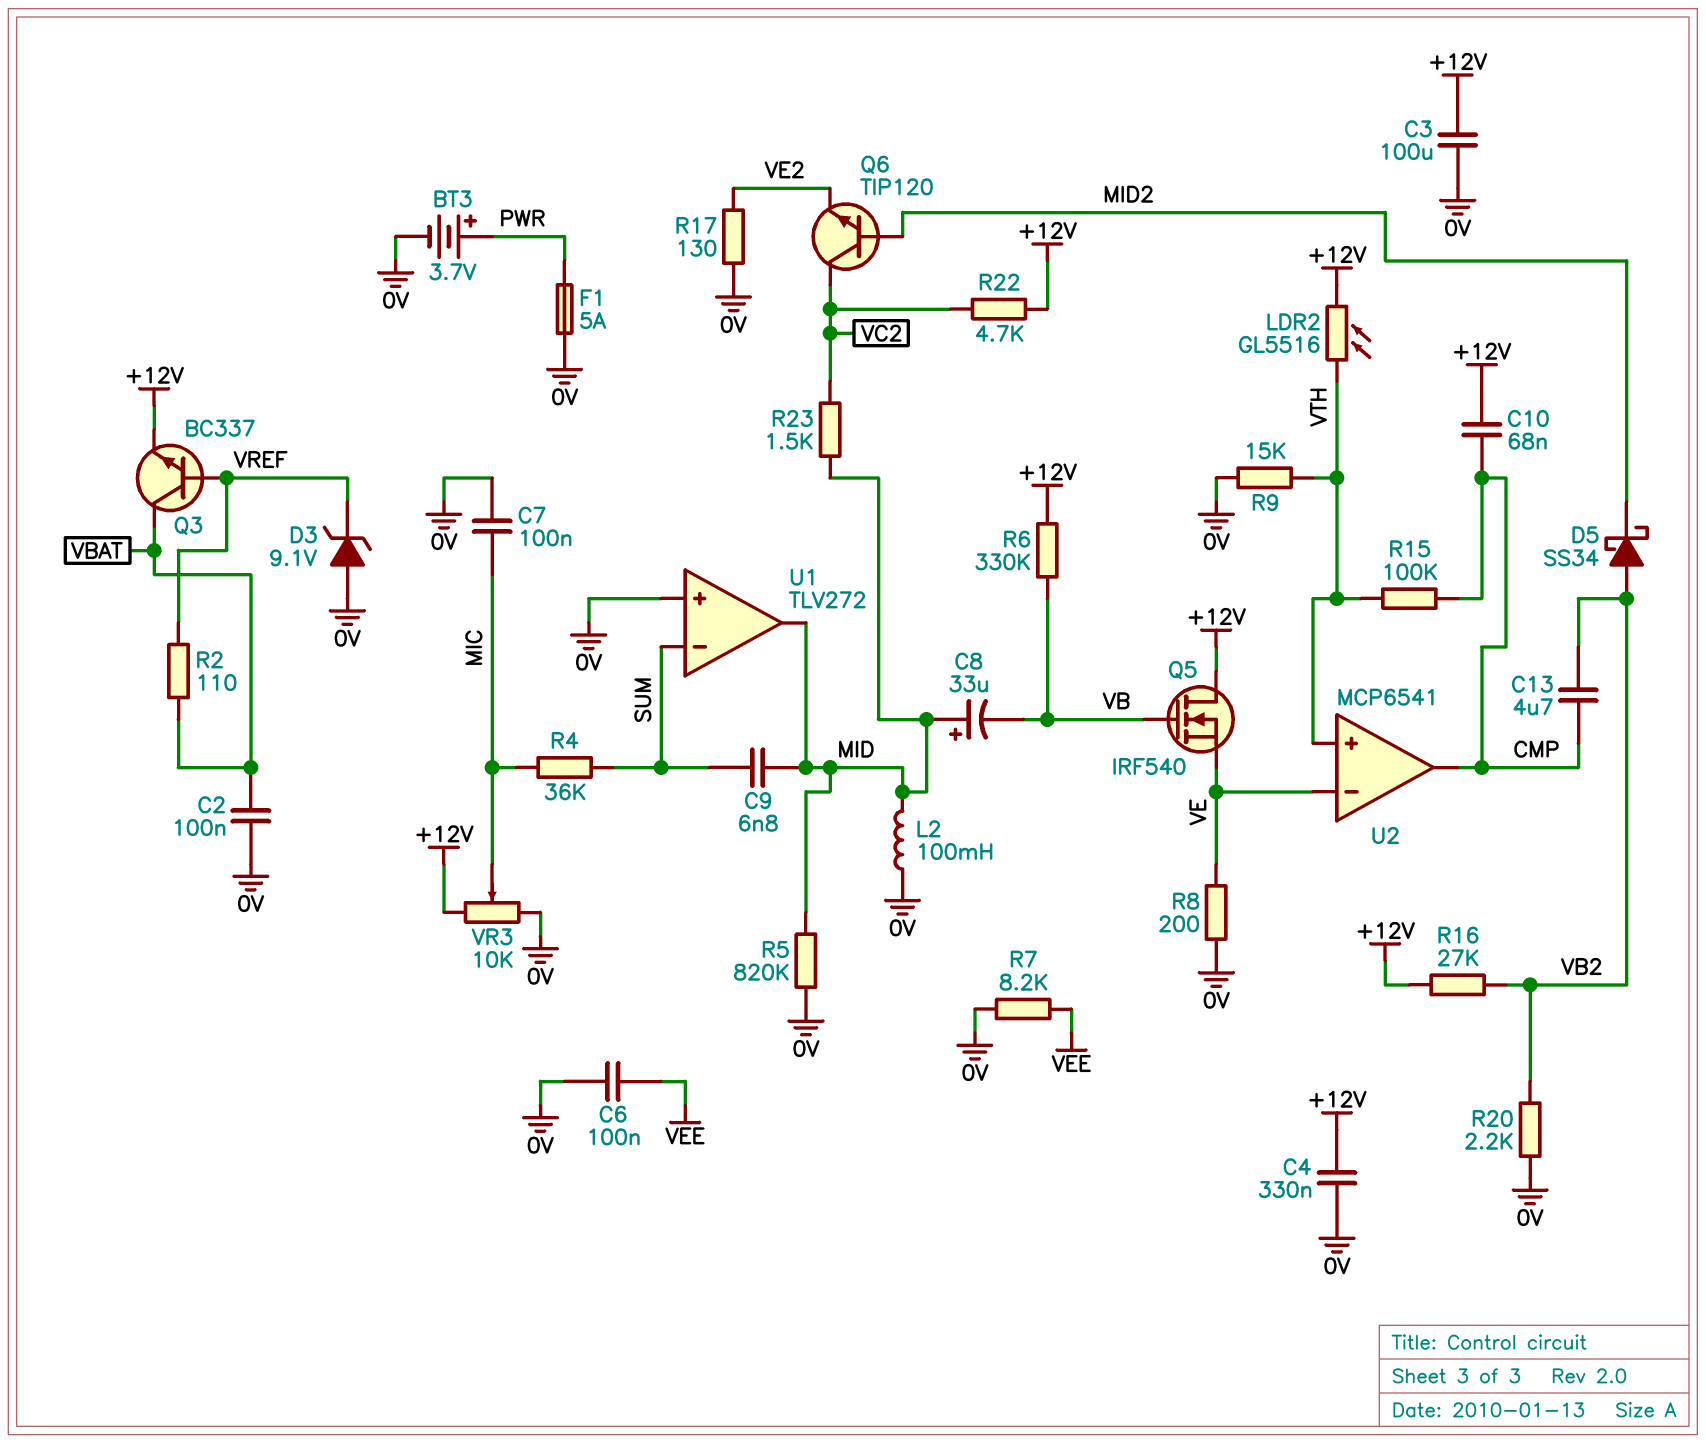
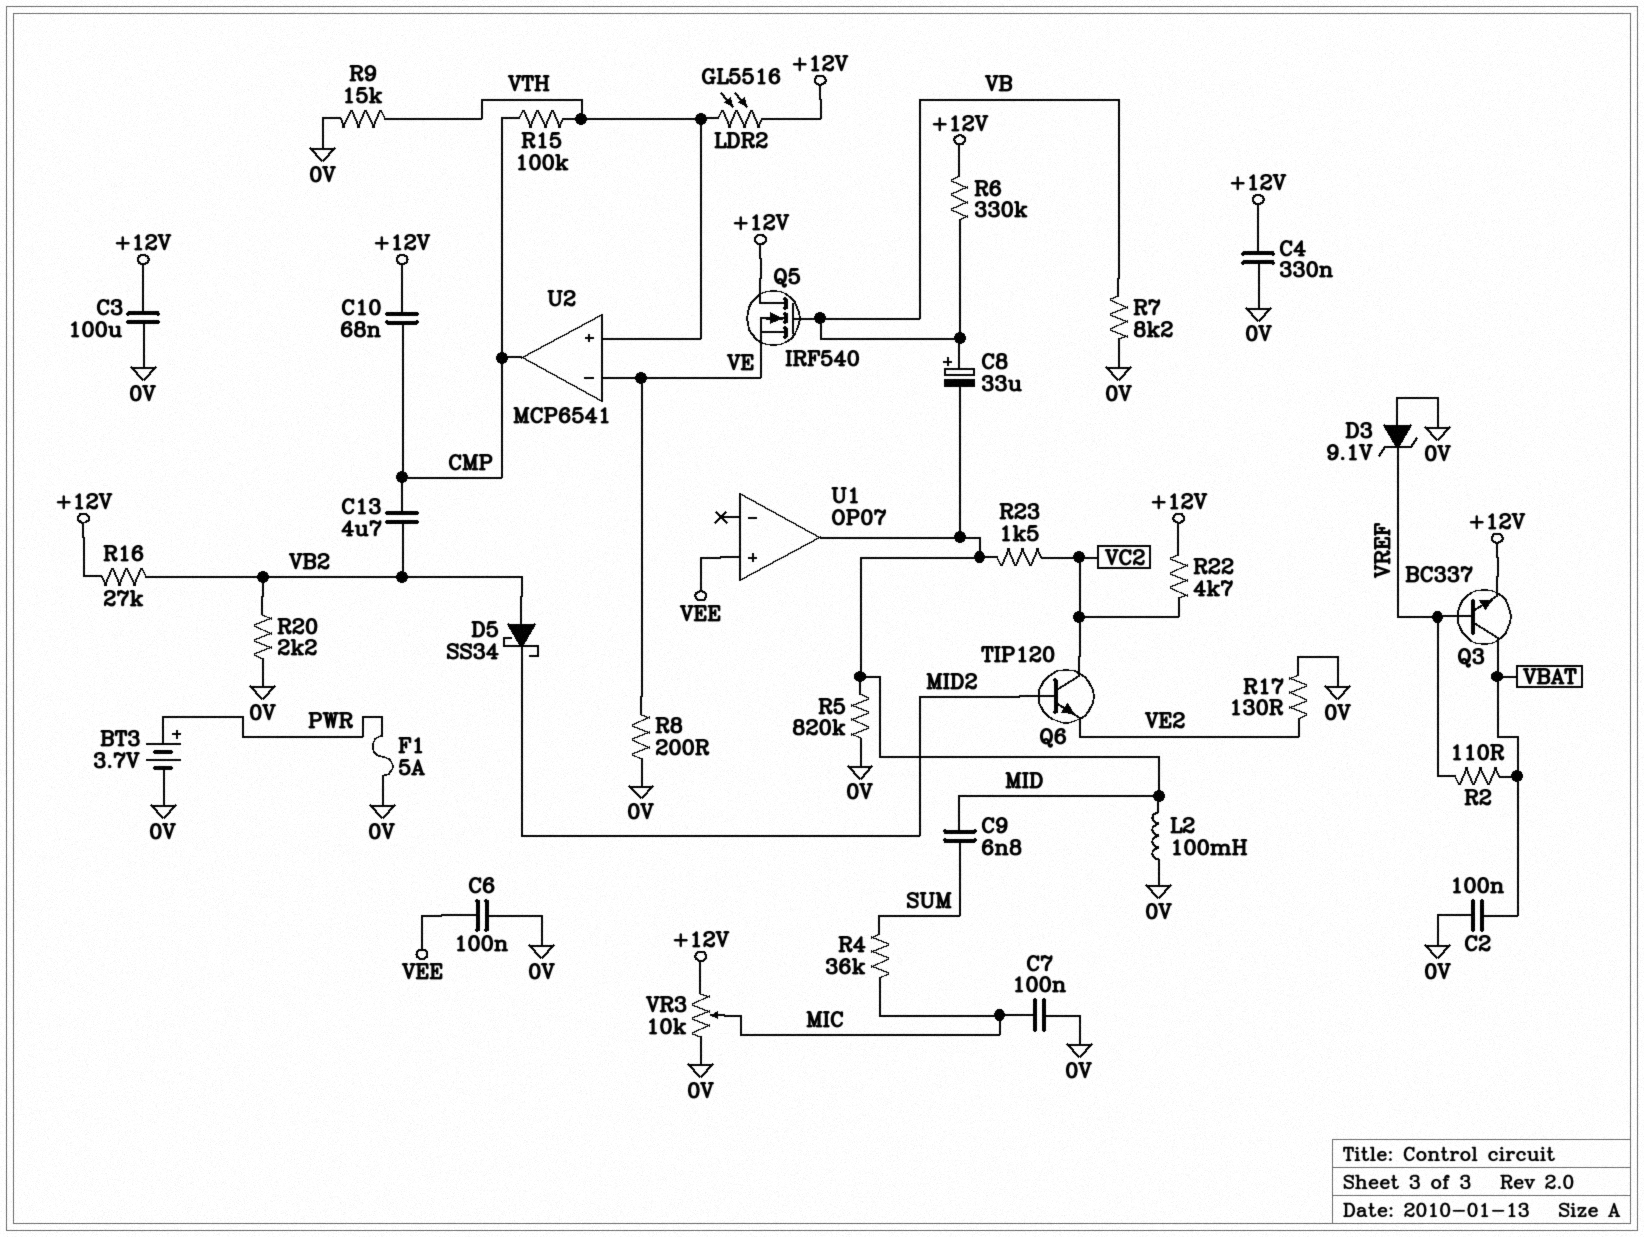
C8: 33uF (plus MID, minus VB) -> 33uF (plus VB, minus MID)
R7: 8.2k (0V, VEE) -> 8.2k (0V, VB)
U1: TLV272 -> OP07
U1 pin in+: 0V -> VEE
U1 pin in-: SUM -> none

